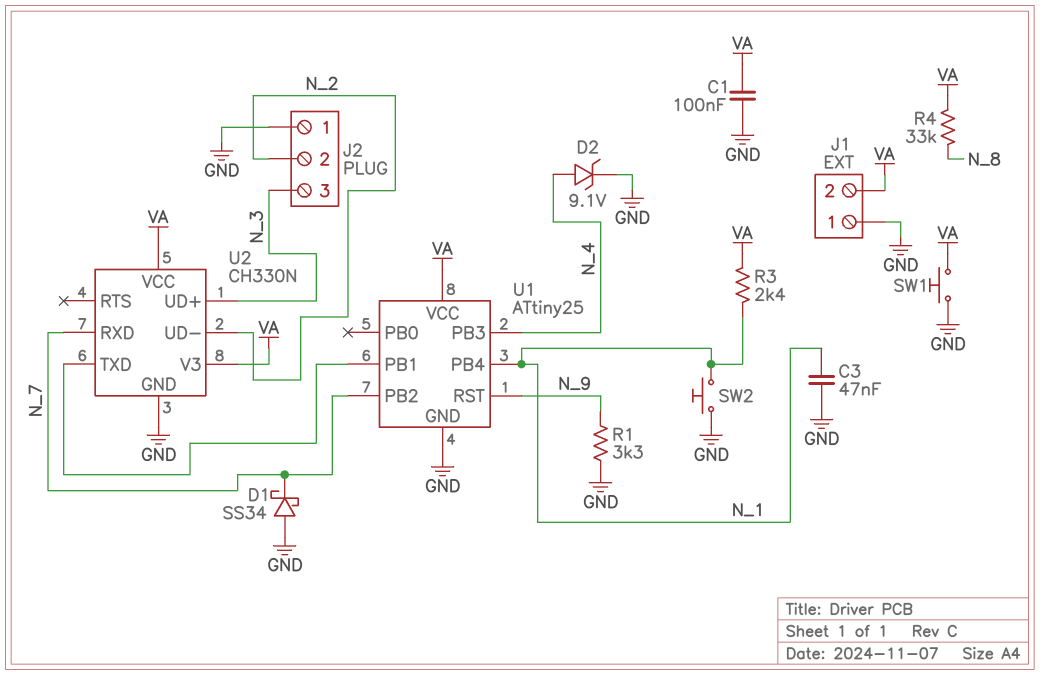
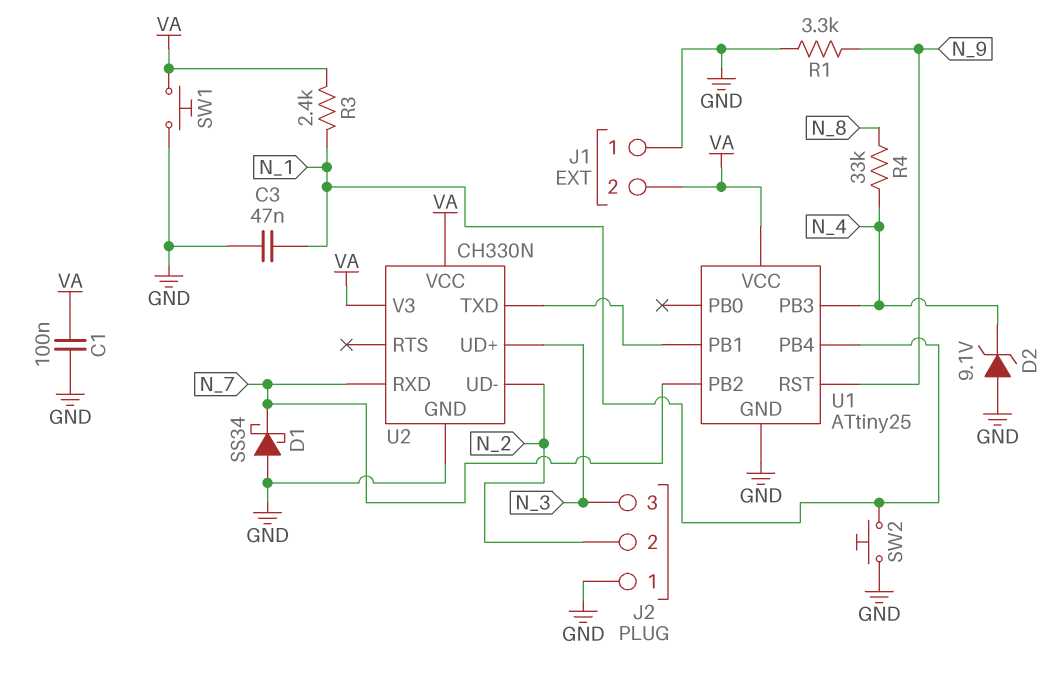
D2: zener 9.1V (A N_4, K GND) -> zener 9.1V (A GND, K N_4)
R4: 33k (N_8, VA) -> 33k (N_4, N_8)

